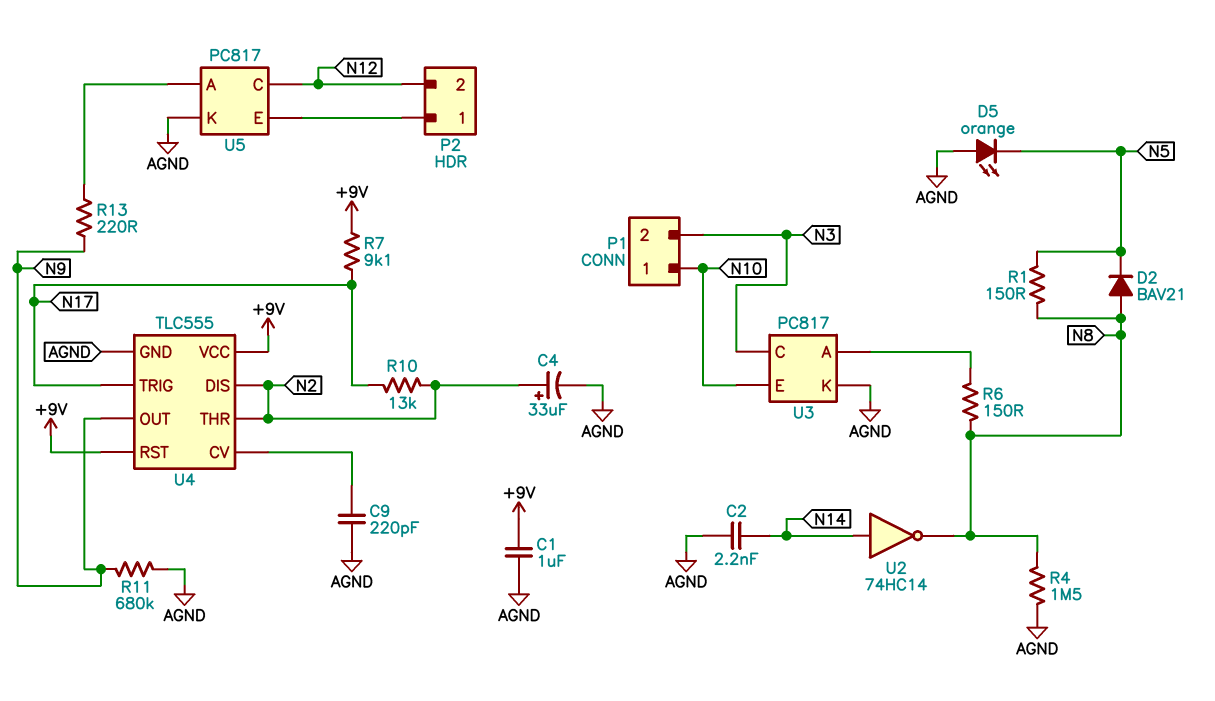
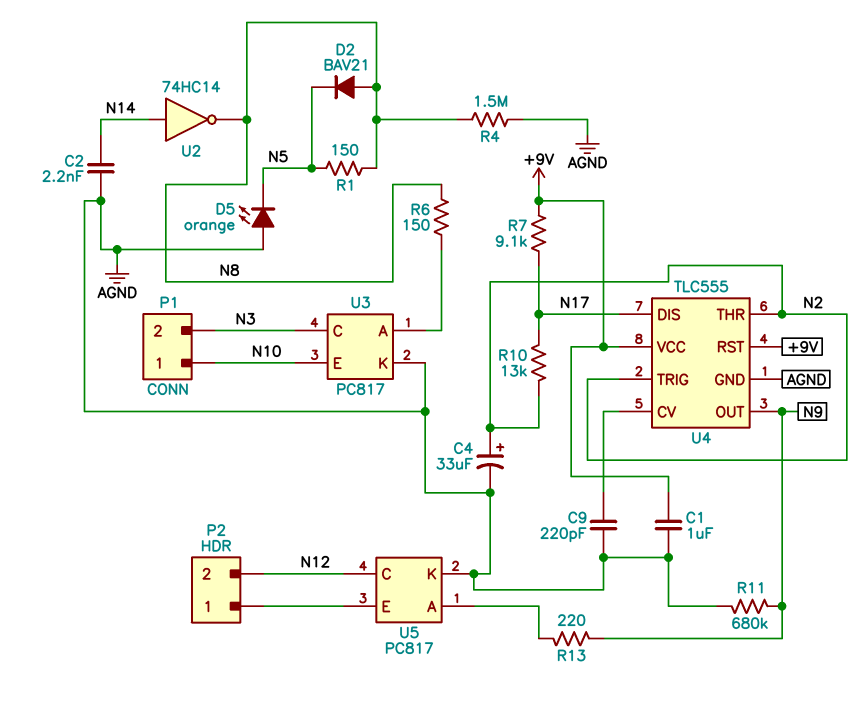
U4 pin DIS: N2 -> N17
U4 pin TRIG: N17 -> N2

